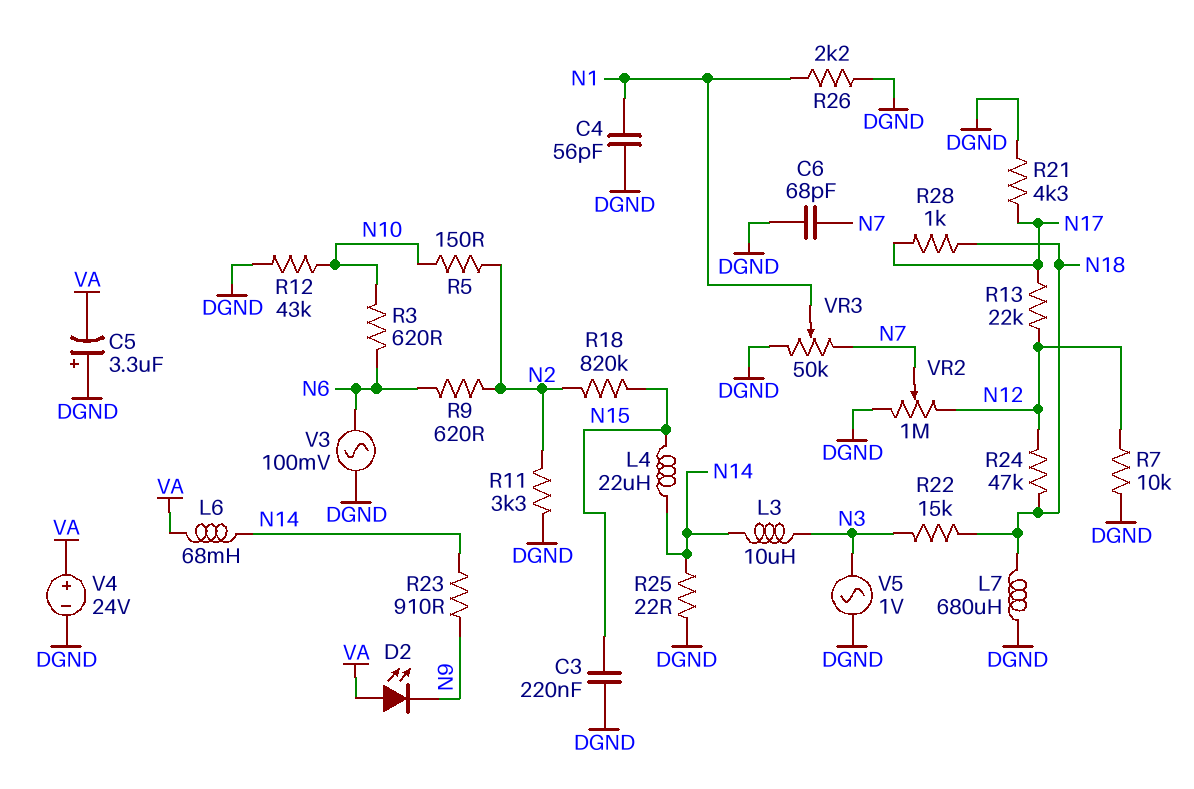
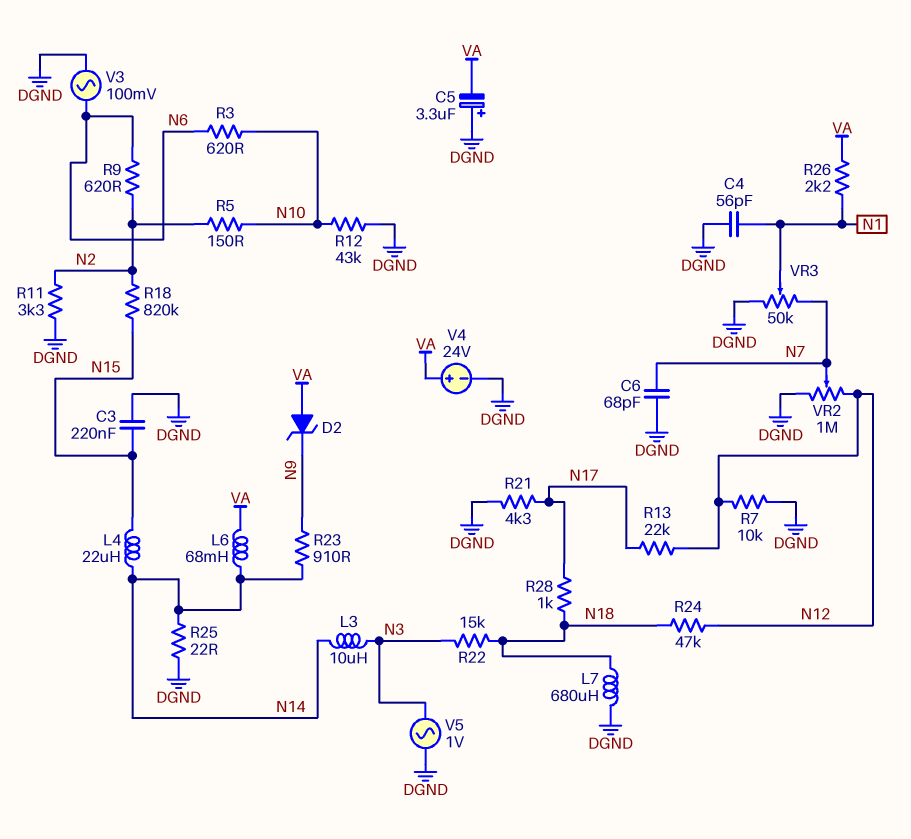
D2: LED (A VA, K N9) -> zener (A VA, K N9)
R26: 2.2k (DGND, N1) -> 2.2k (N1, VA)

